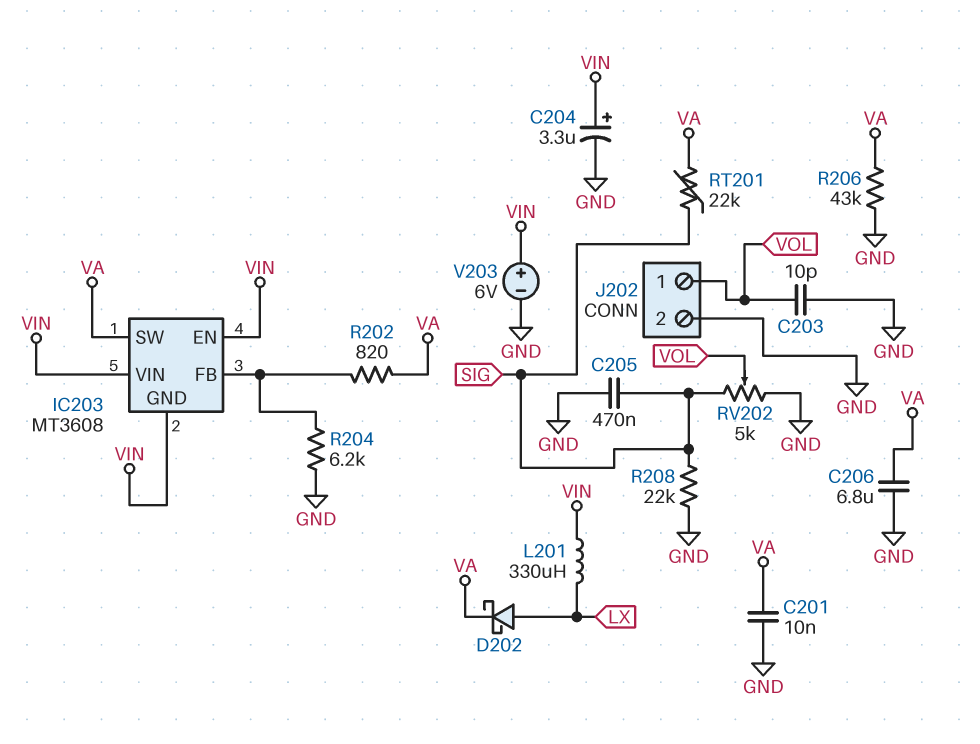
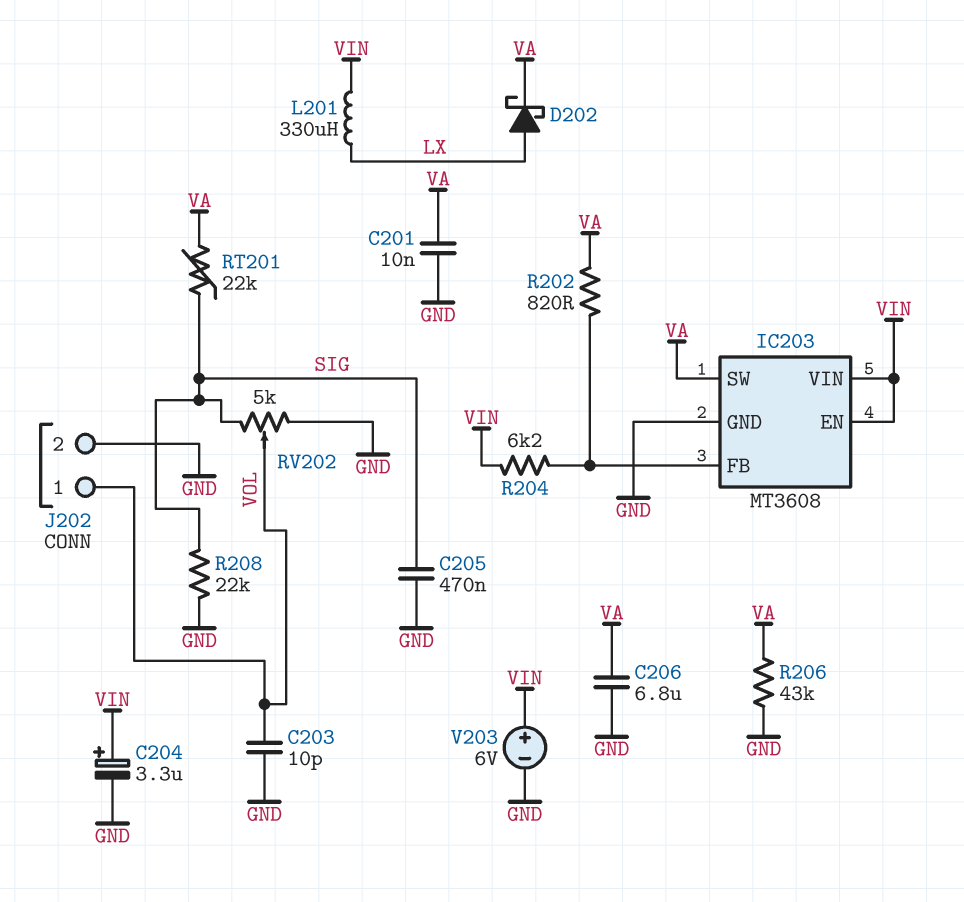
IC203 pin GND: VIN -> GND
R204: 6.2k (GND, IC203/FB) -> 6.2k (IC203/FB, VIN)

